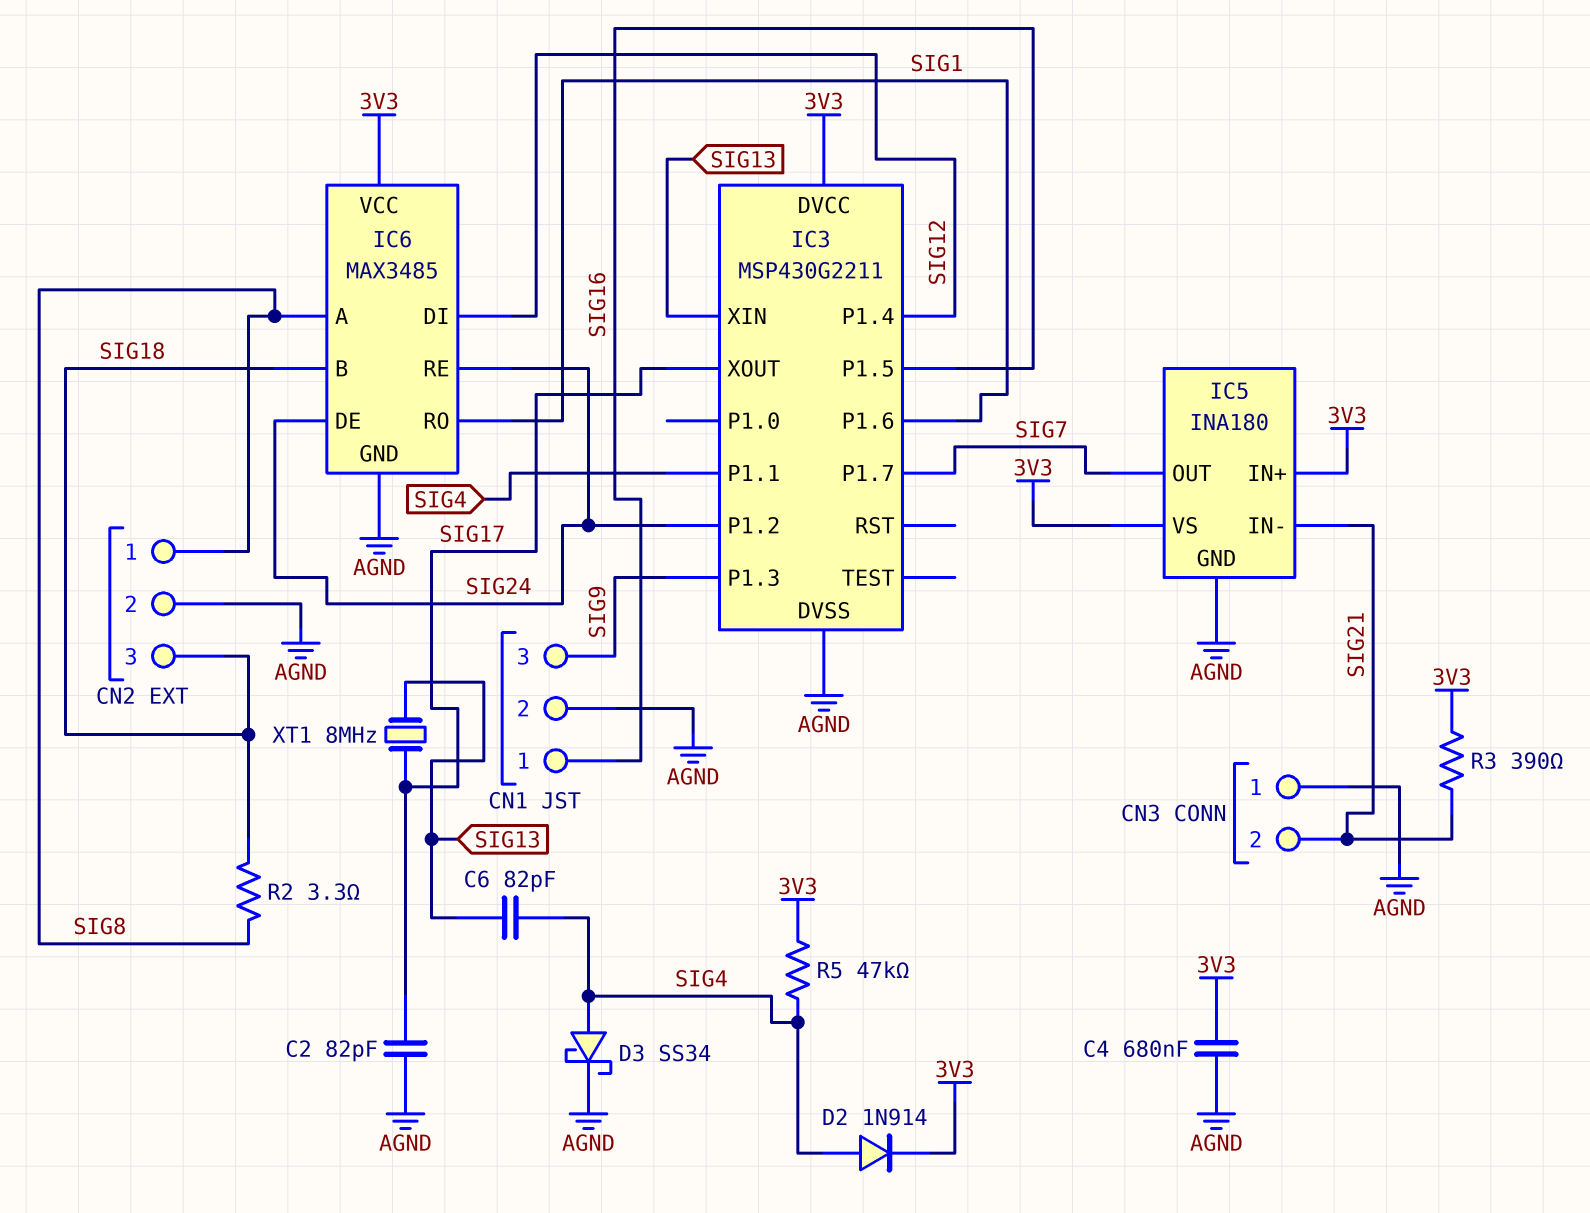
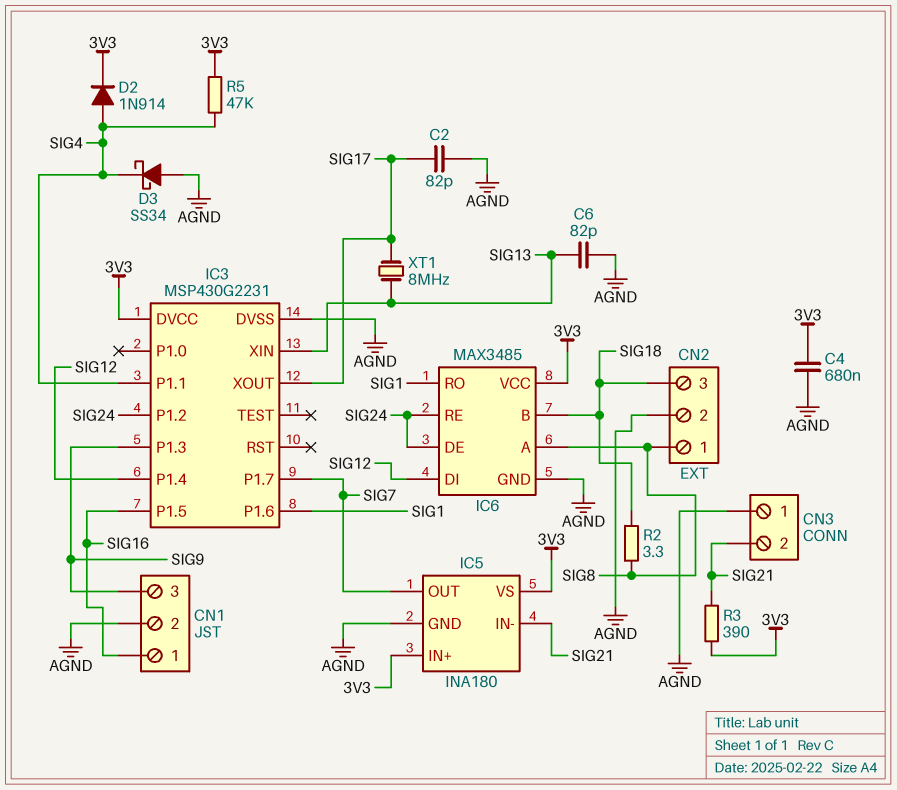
C6: 82pF (SIG4, SIG13) -> 82pF (AGND, SIG13)
D3: schottky SS34 (A SIG4, K AGND) -> schottky SS34 (A AGND, K SIG4)
IC3: MSP430G2211 -> MSP430G2231

